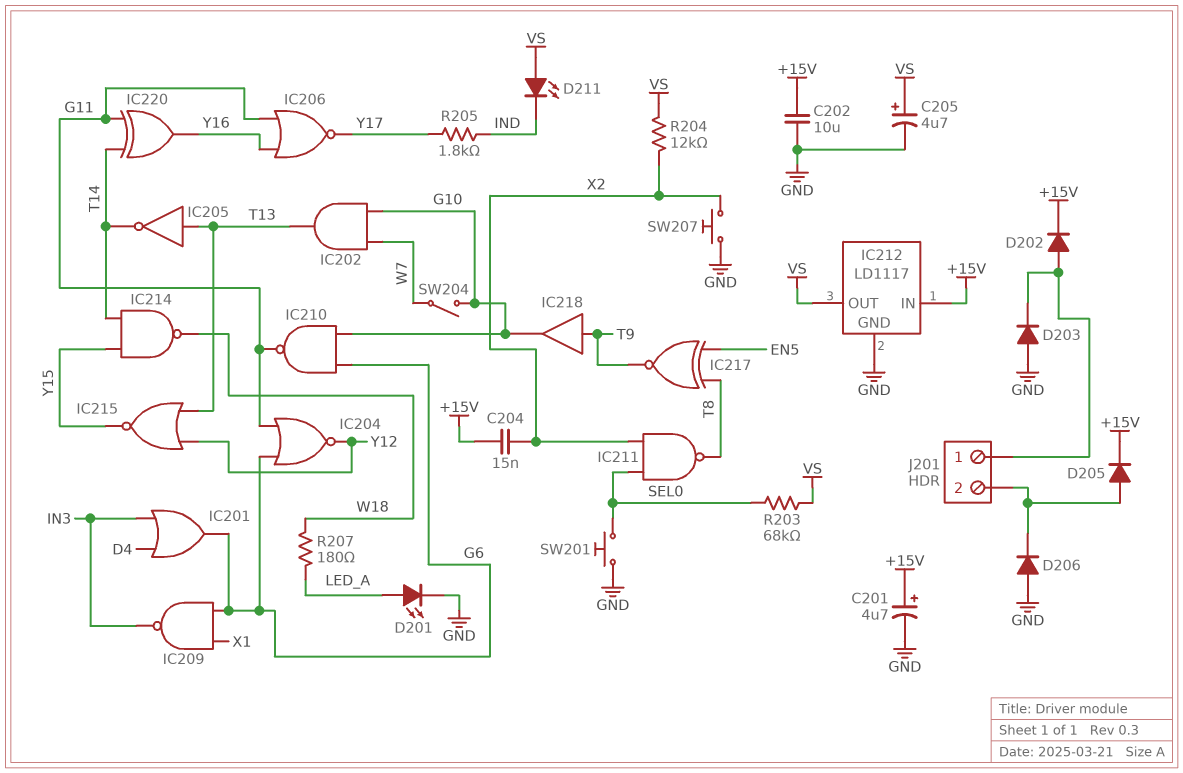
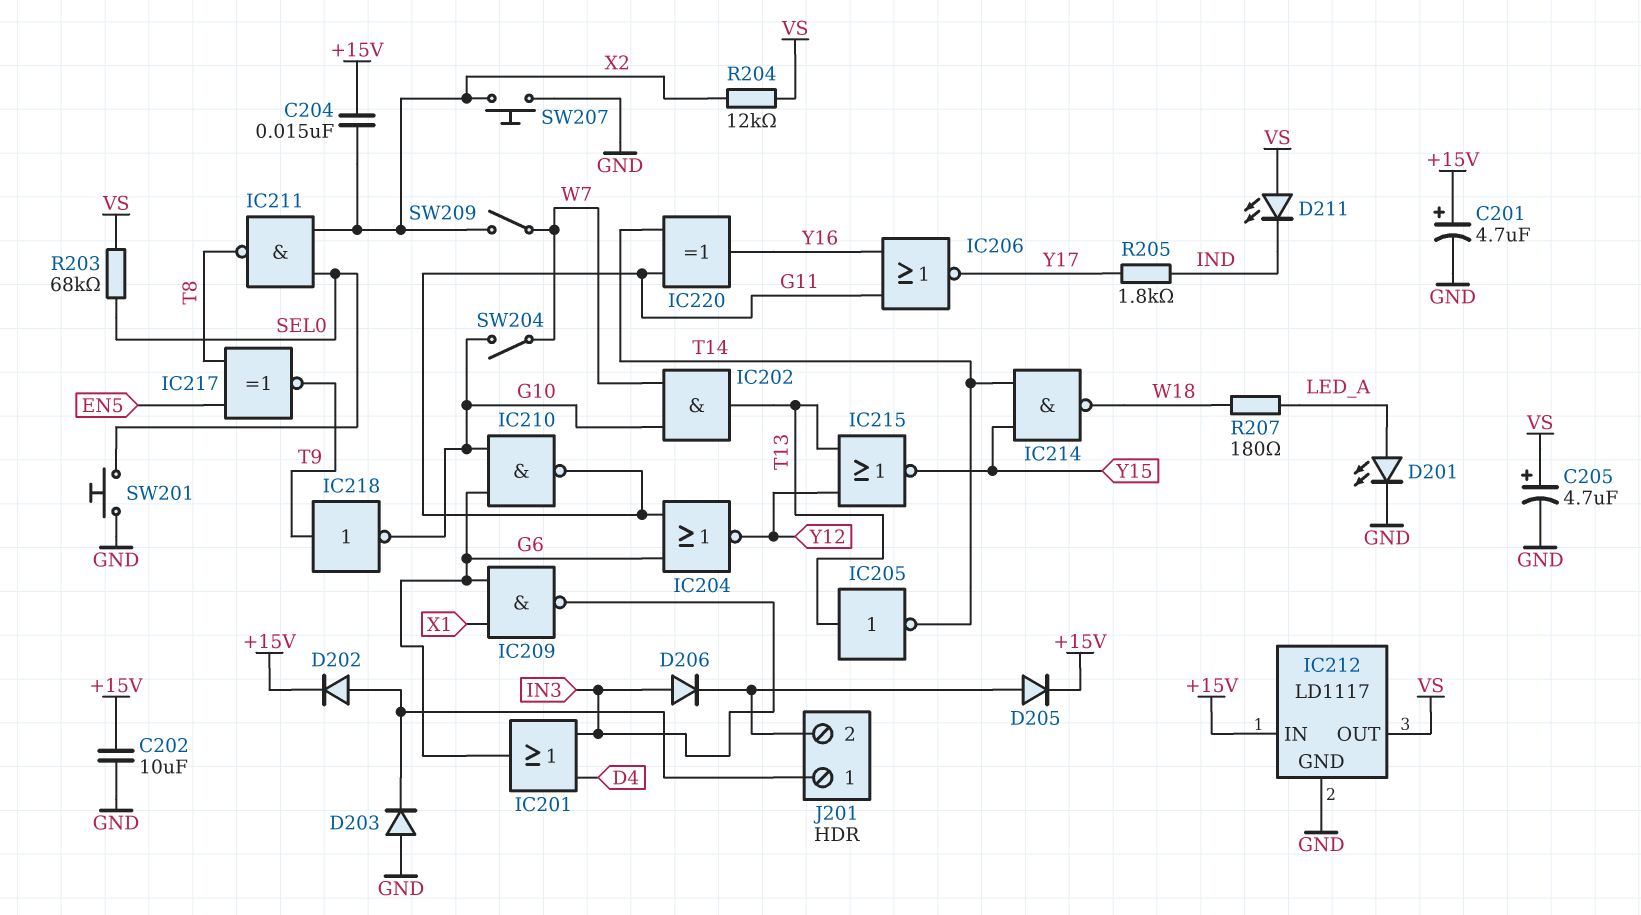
D206: diode (A GND, K J201/2) -> diode (A IN3, K J201/2)
IC218: buffer (in T9, out G10) -> NOT (in T9, out G10)
SW209: none -> switch (W7, X2)

